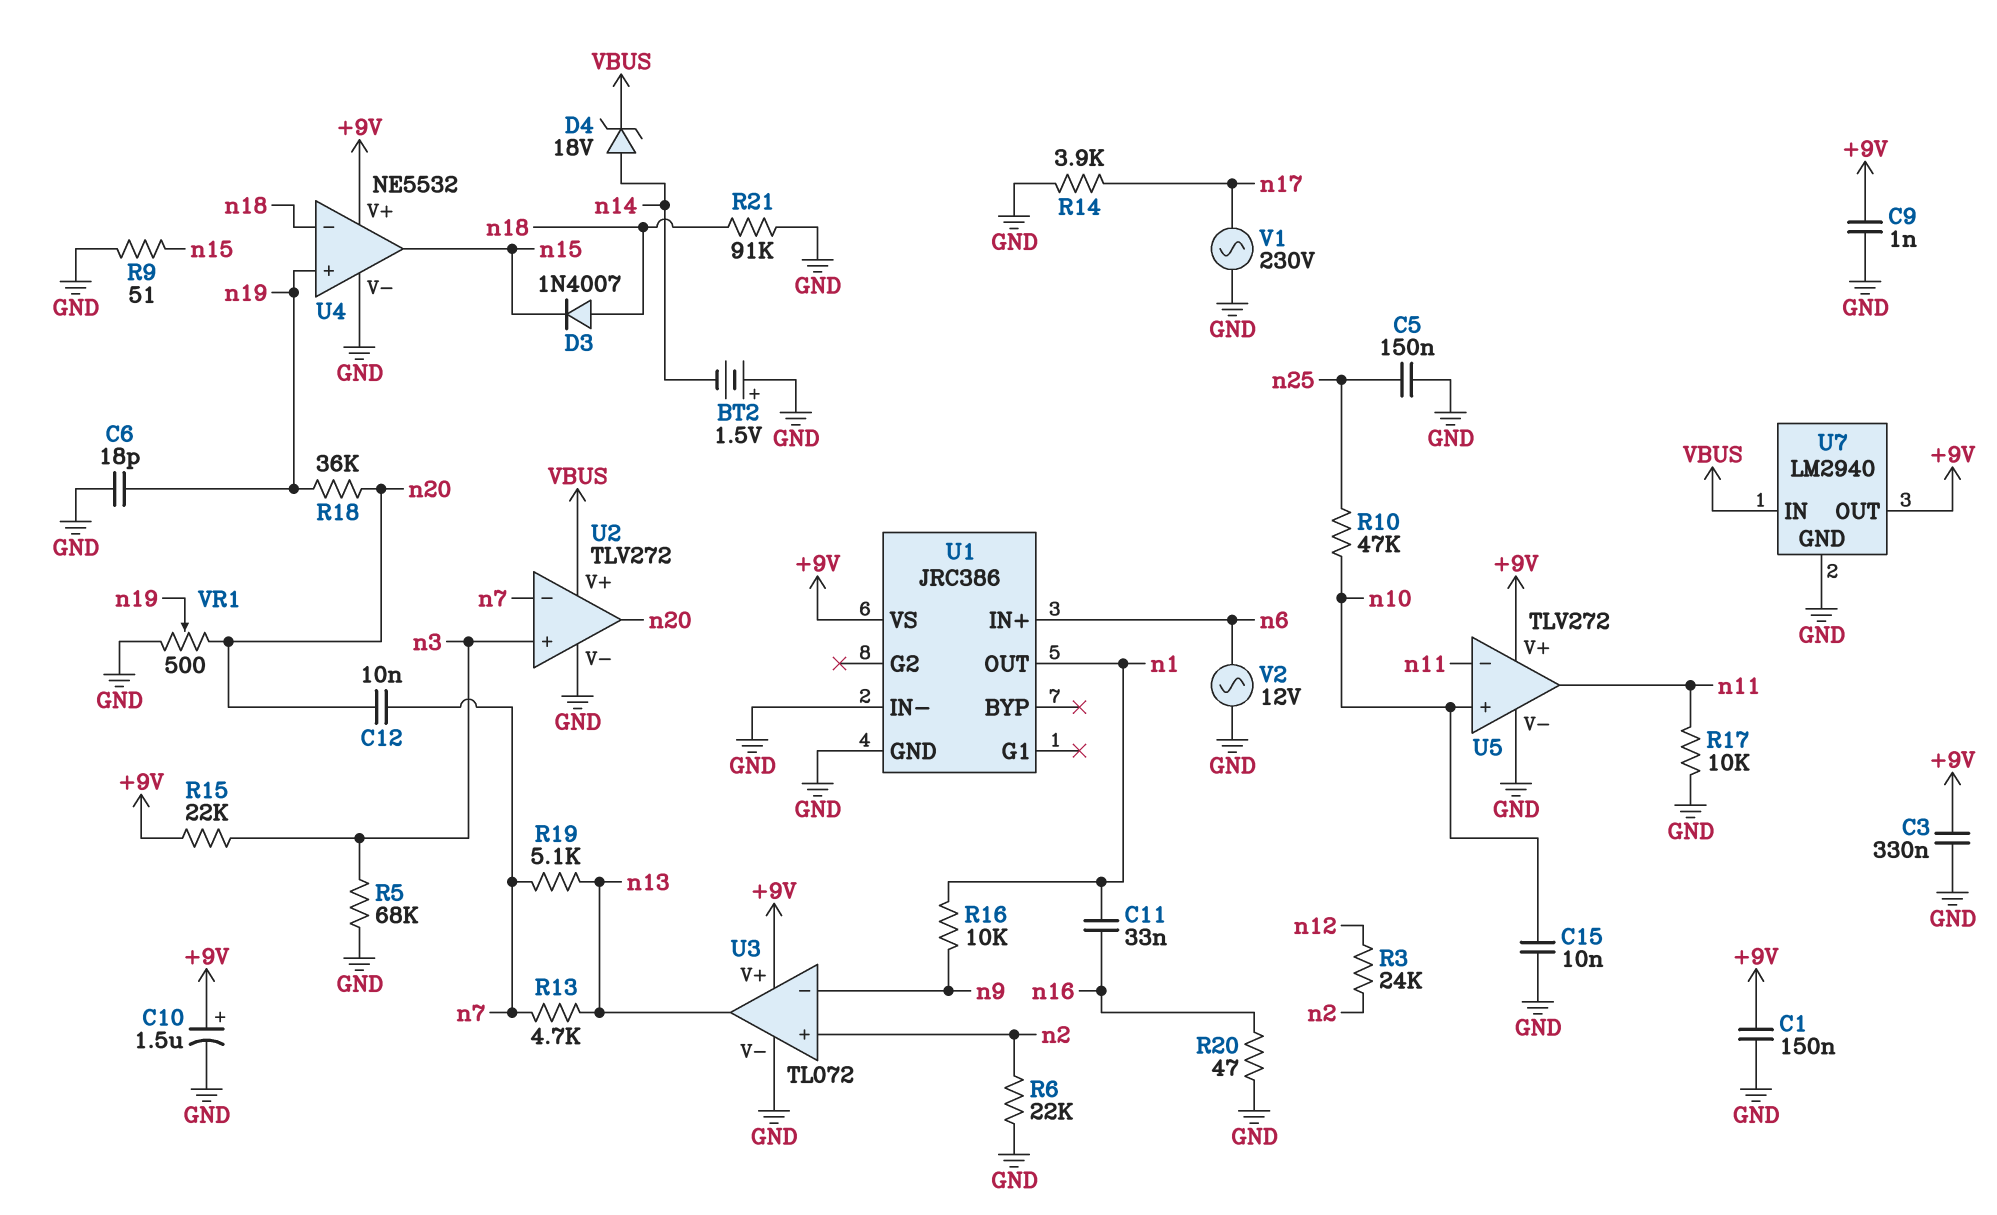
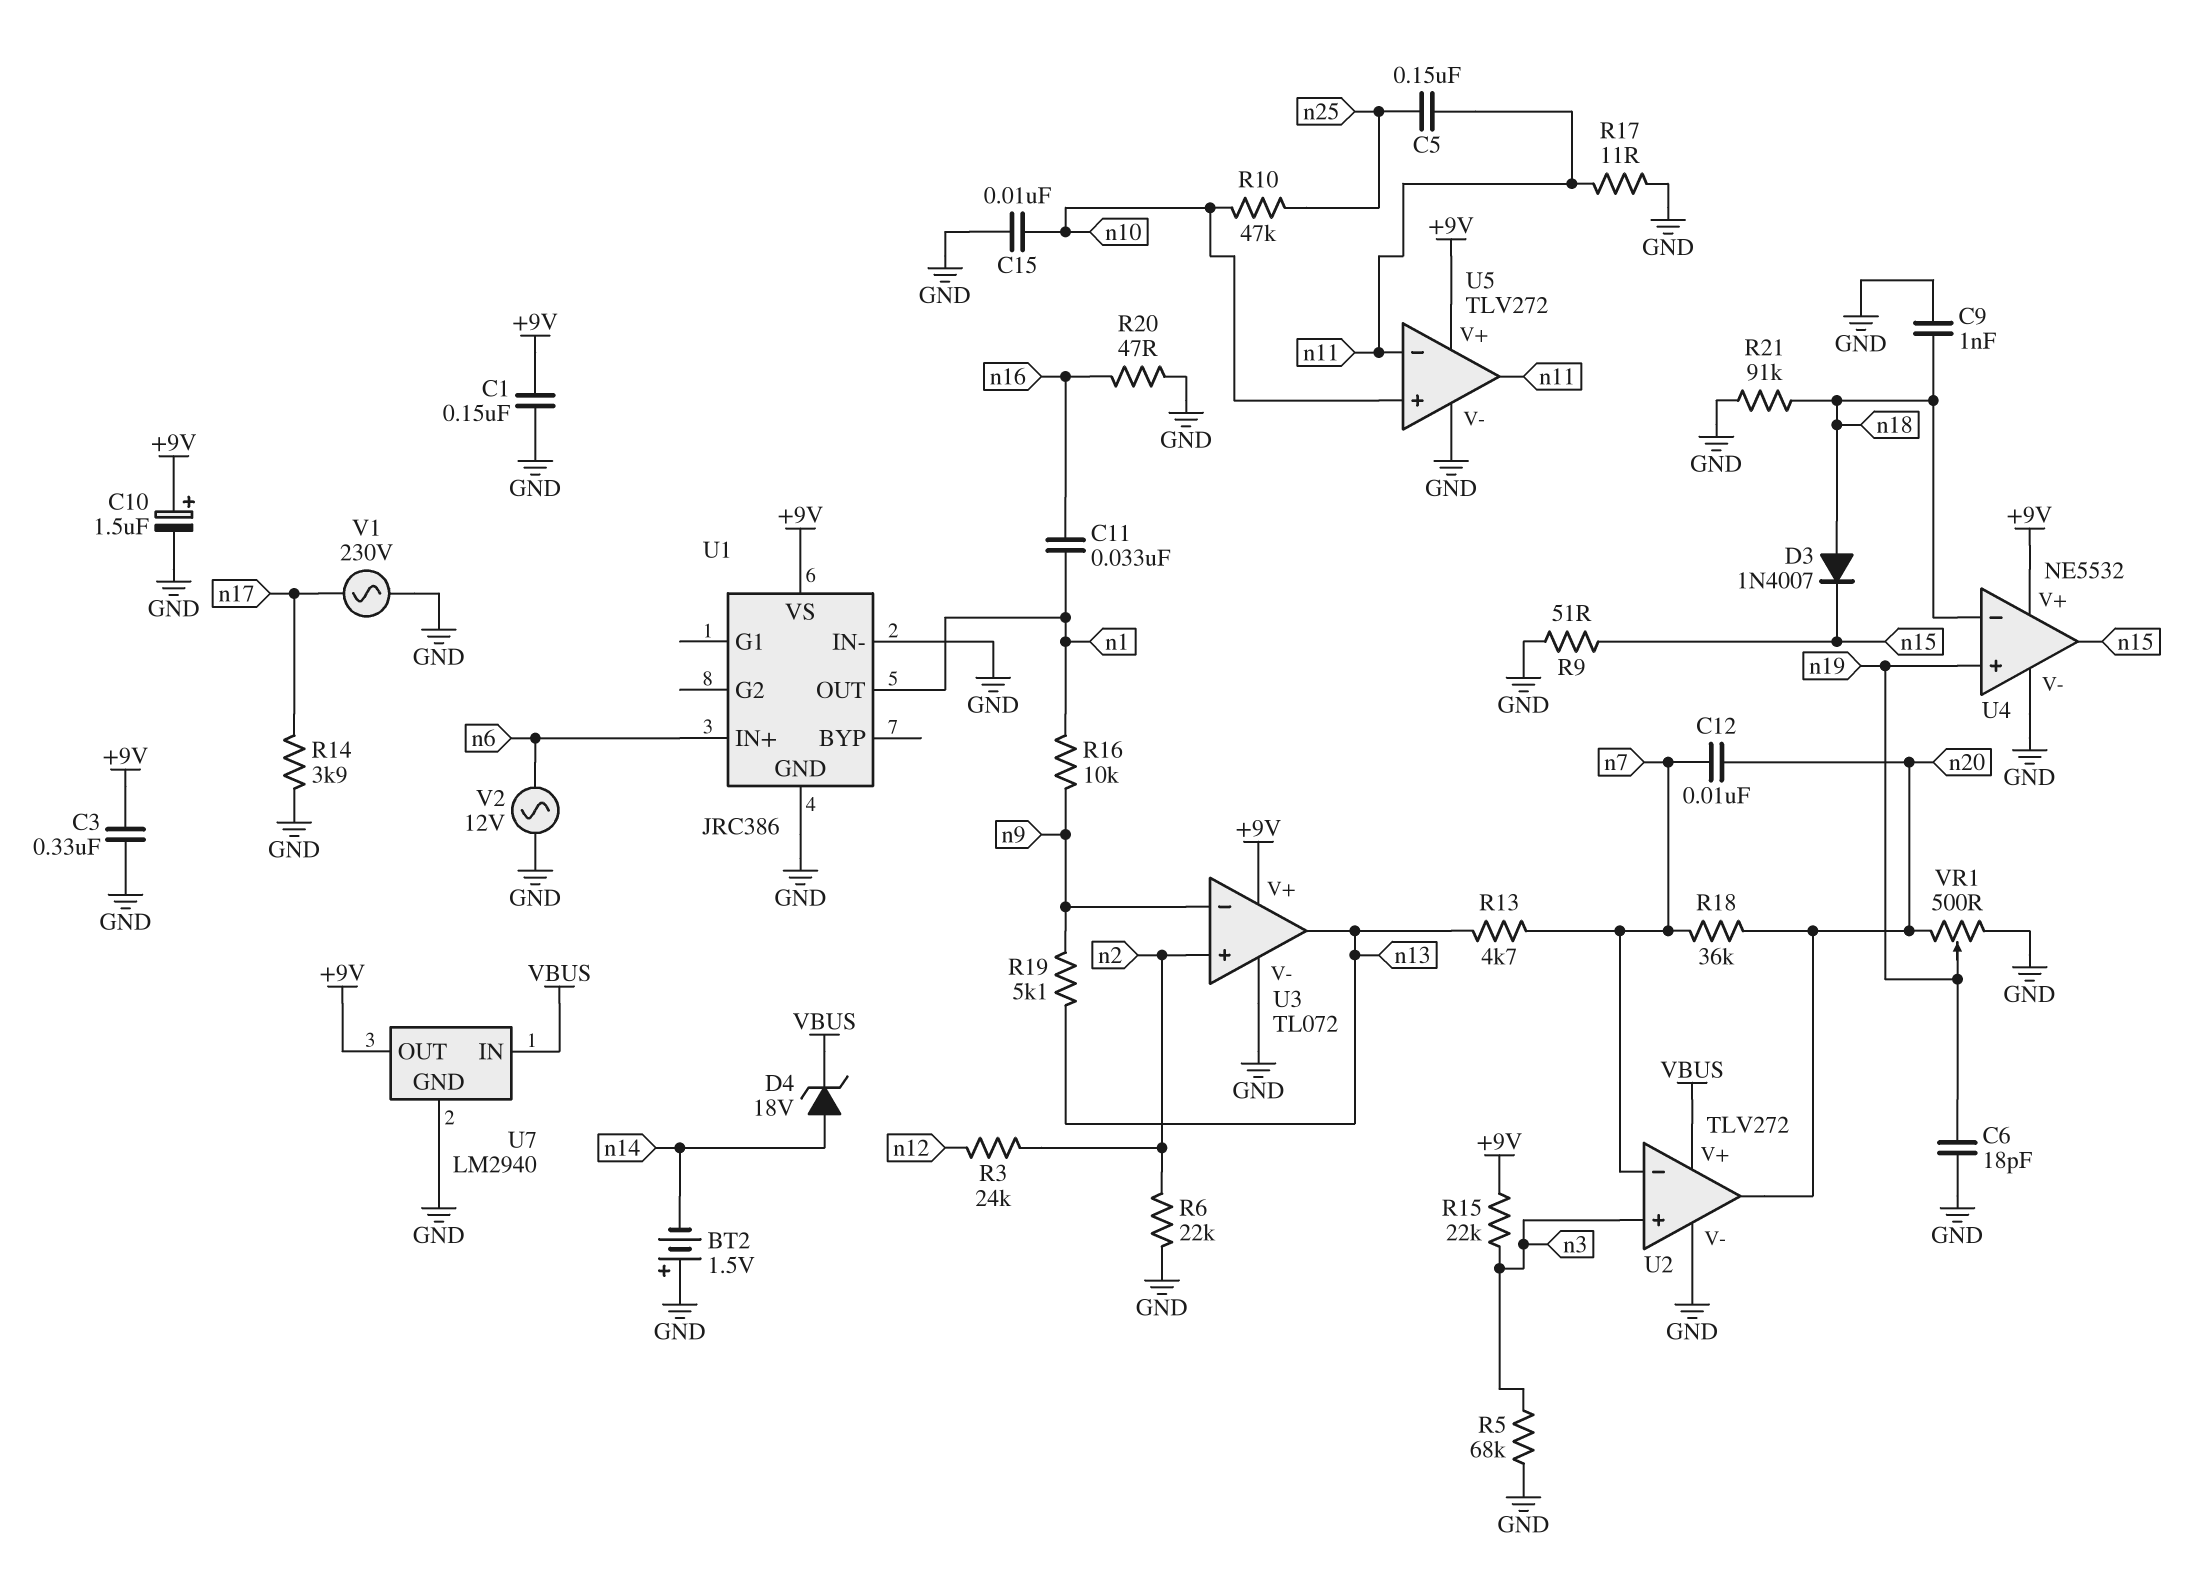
C5: 150nF (GND, n25) -> 150nF (n11, n25)
C9: 1nF (+9V, GND) -> 1nF (GND, n18)
R17: 10k (GND, n11) -> 11 (GND, n11)
R18: 36k (n19, n20) -> 36k (n7, n20)
R19: 5.1k (n7, n13) -> 5.1k (n9, n13)

